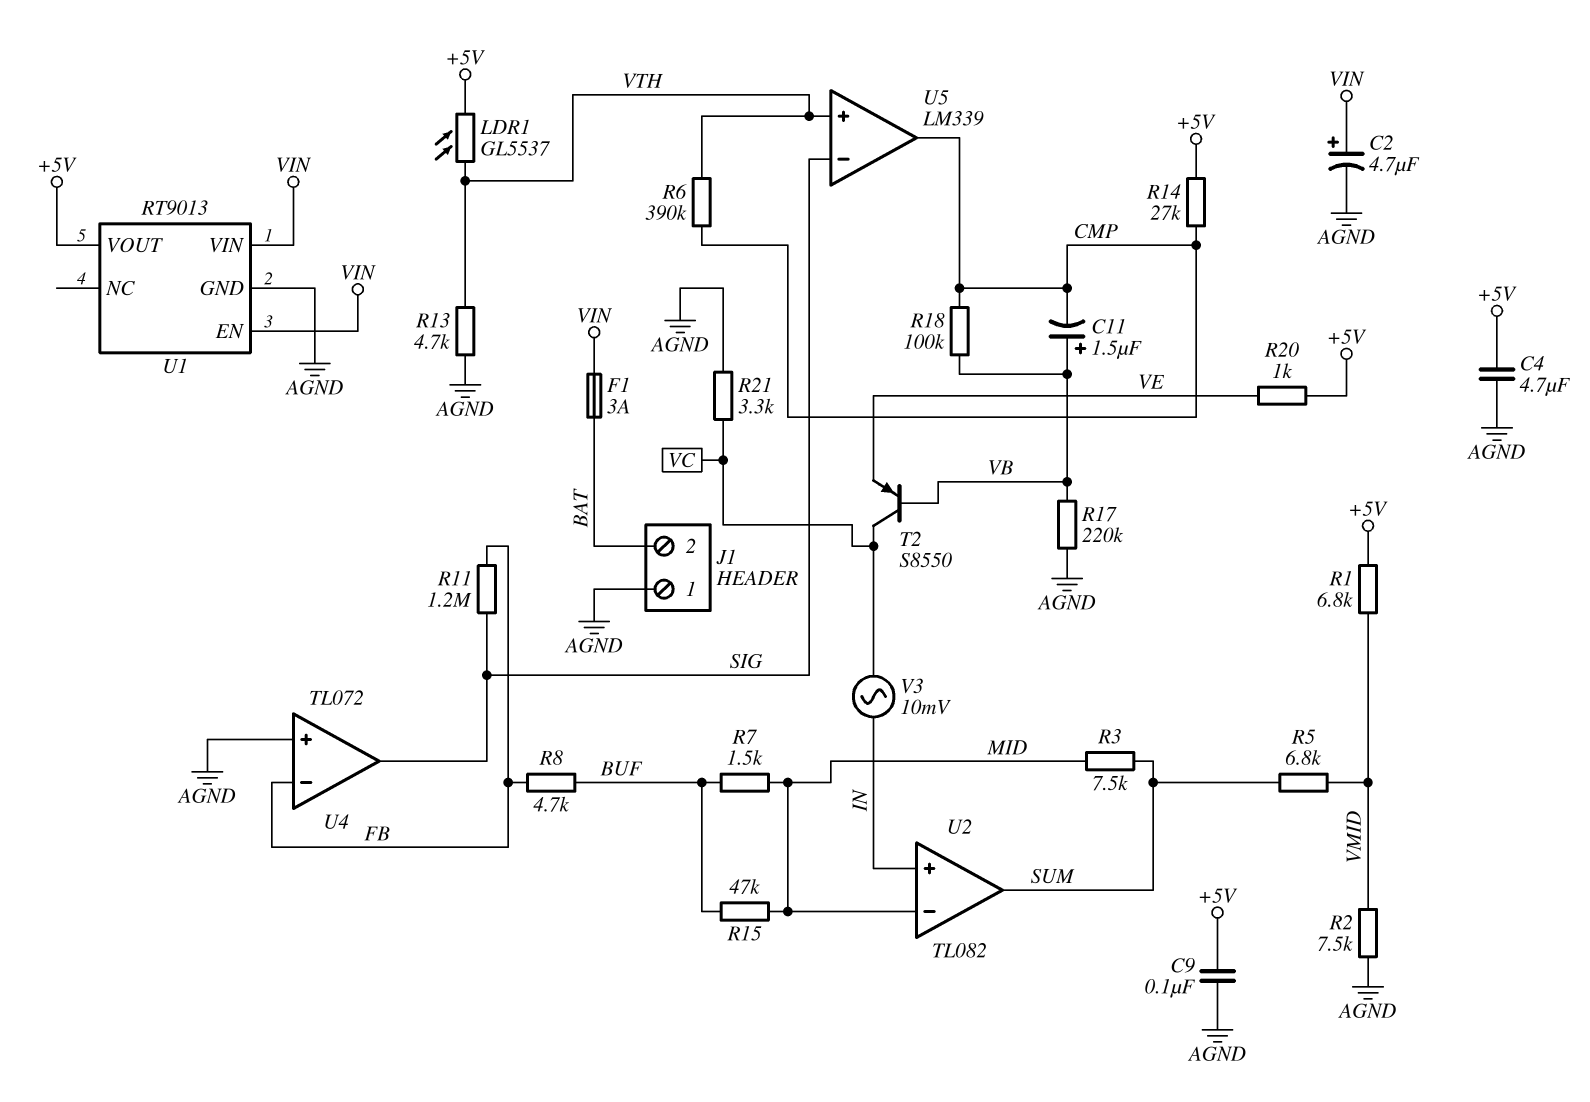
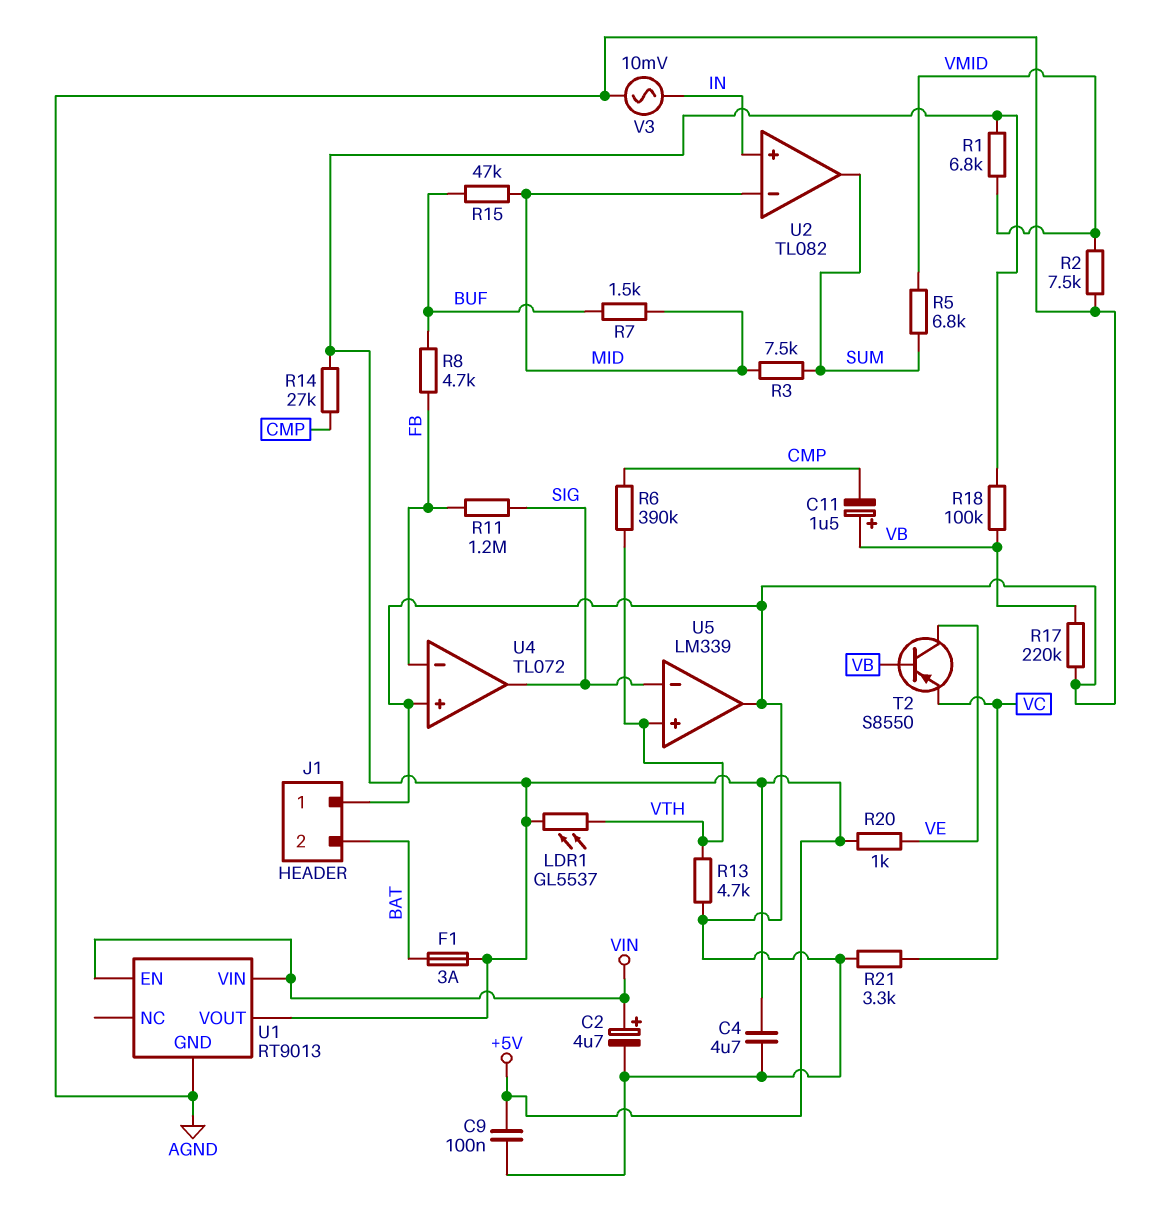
F1: 3A (BAT, VIN) -> 3A (+5V, BAT)
R18: 100k (CMP, VB) -> 100k (+5V, VB)
T2: PNP S8550 (B VB, C VC, E VE) -> PNP S8550 (B VB, C VE, E VC)
U5 pin out: CMP -> AGND
V3: AC 10mV (IN, VC) -> AC 10mV (AGND, IN)

